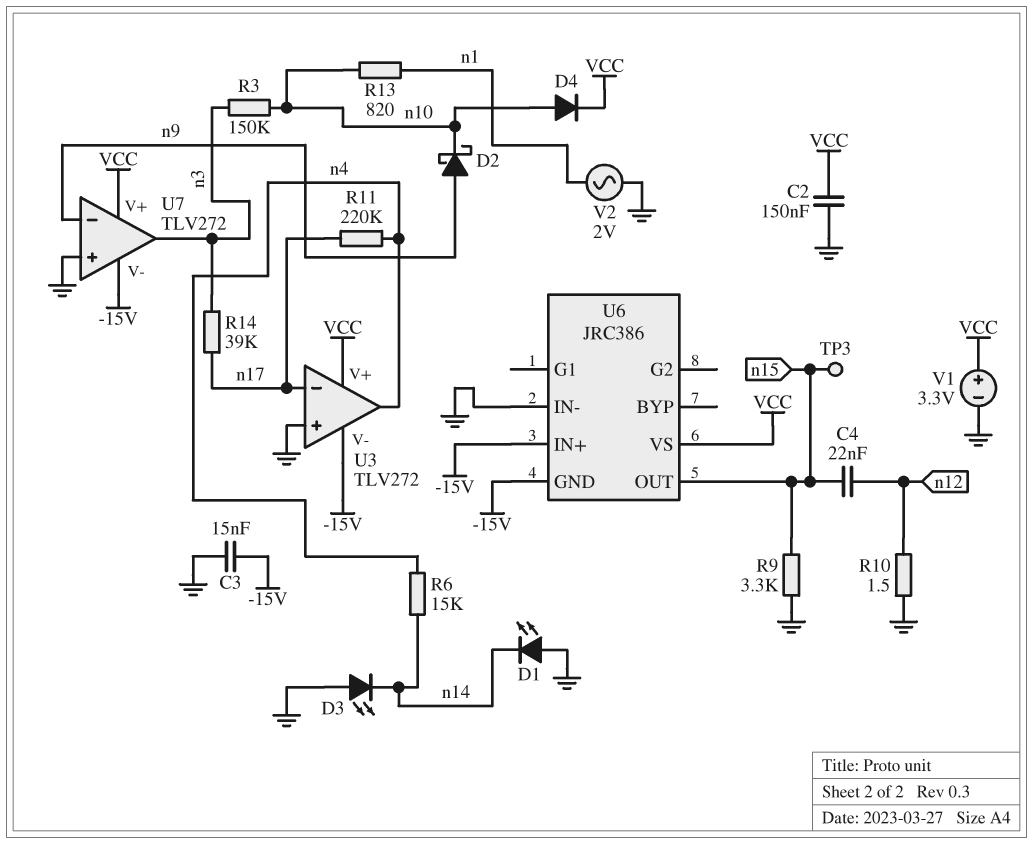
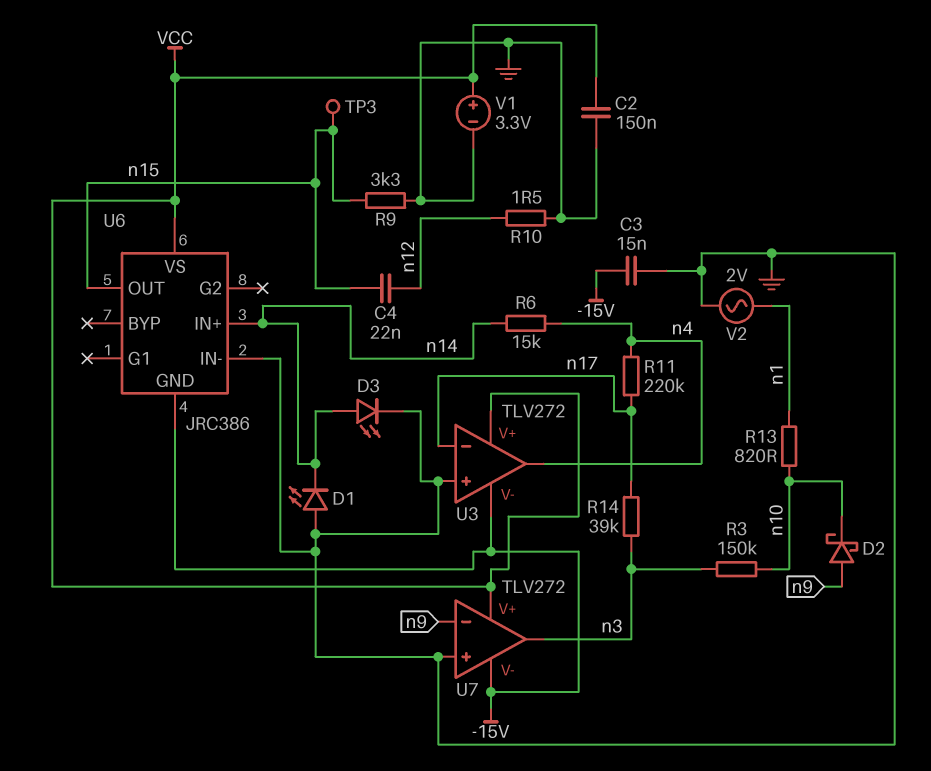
D3: LED (A GND, K n14) -> LED (A n14, K GND)
D4: diode (A n10, K VCC) -> none
U6 pin IN+: -15V -> n14

